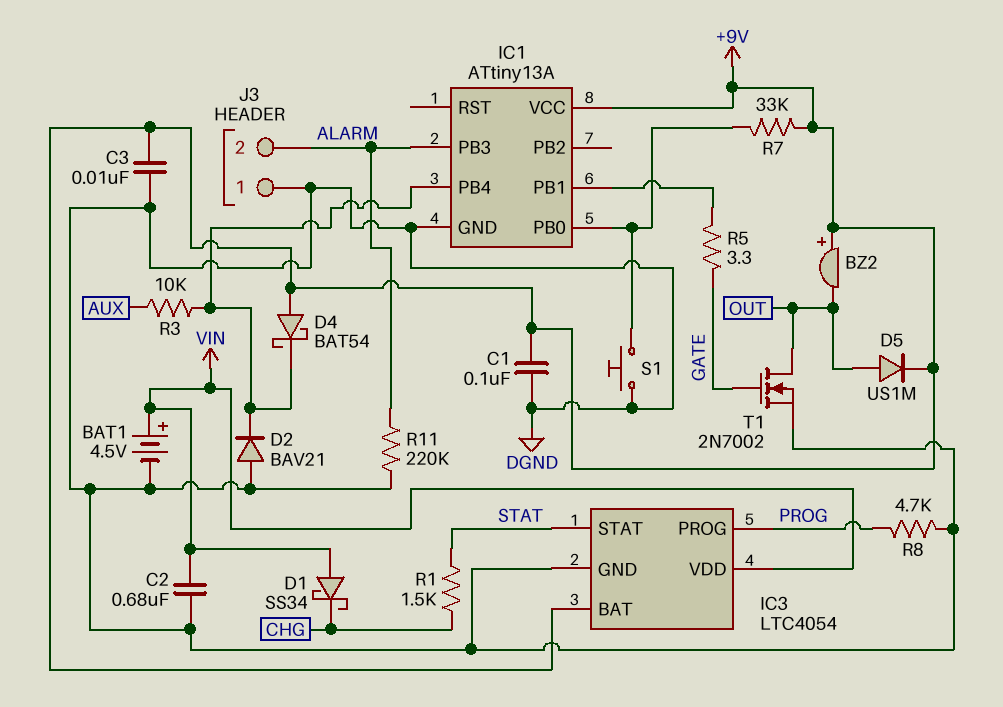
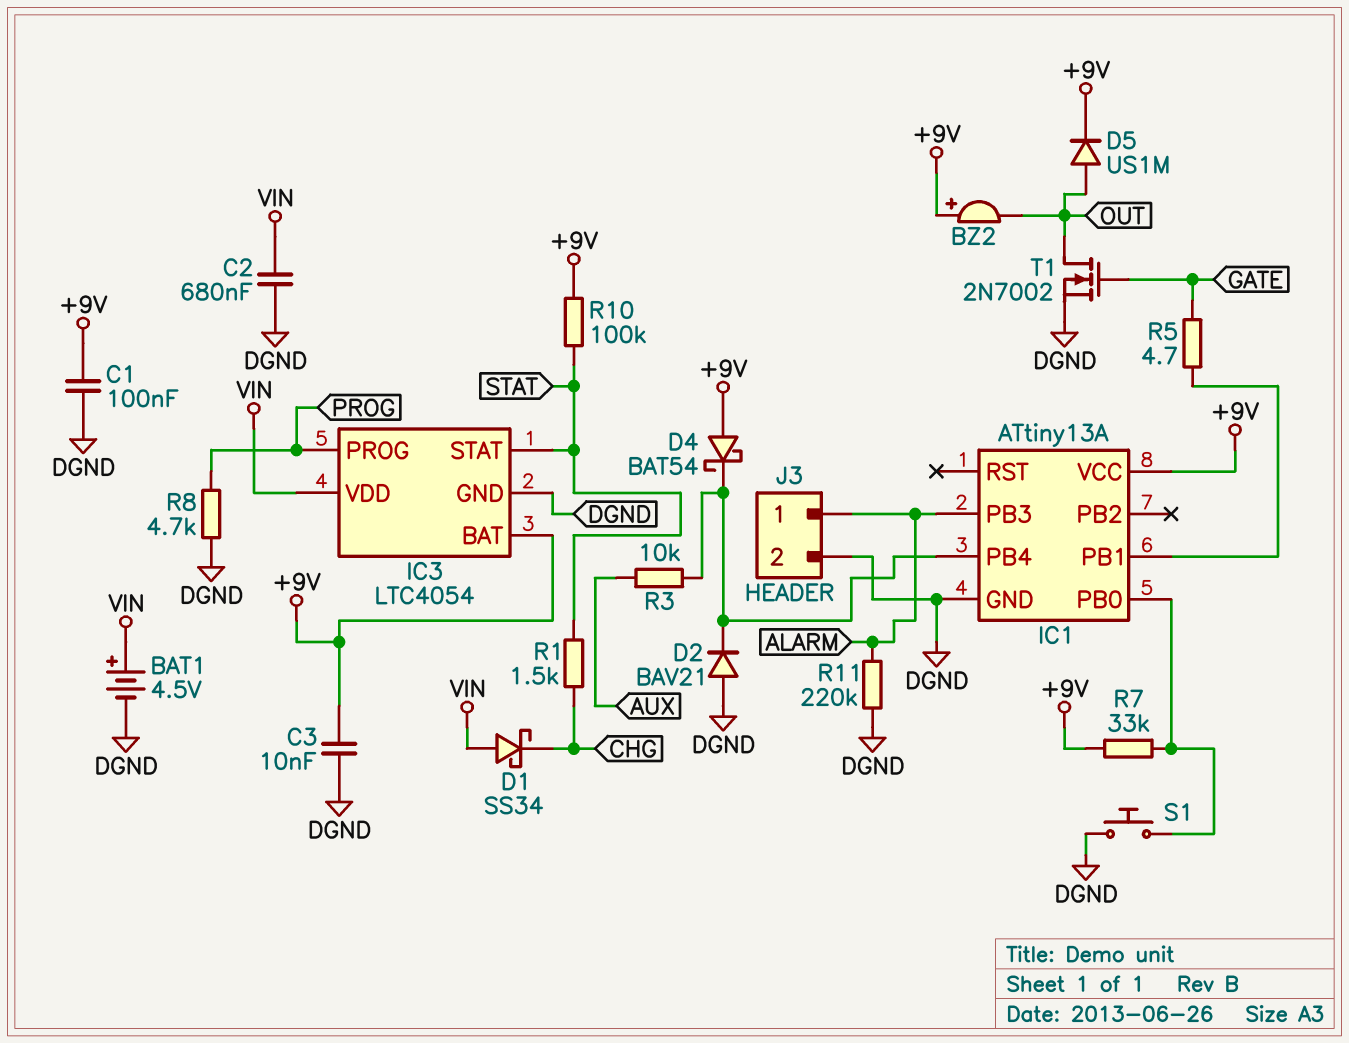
J3 pin 1: DGND -> ALARM
J3 pin 2: ALARM -> DGND
R5: 3.3 (GATE, IC1/PB1) -> 4.7 (GATE, IC1/PB1)
R10: none -> 100k (+9V, STAT)

